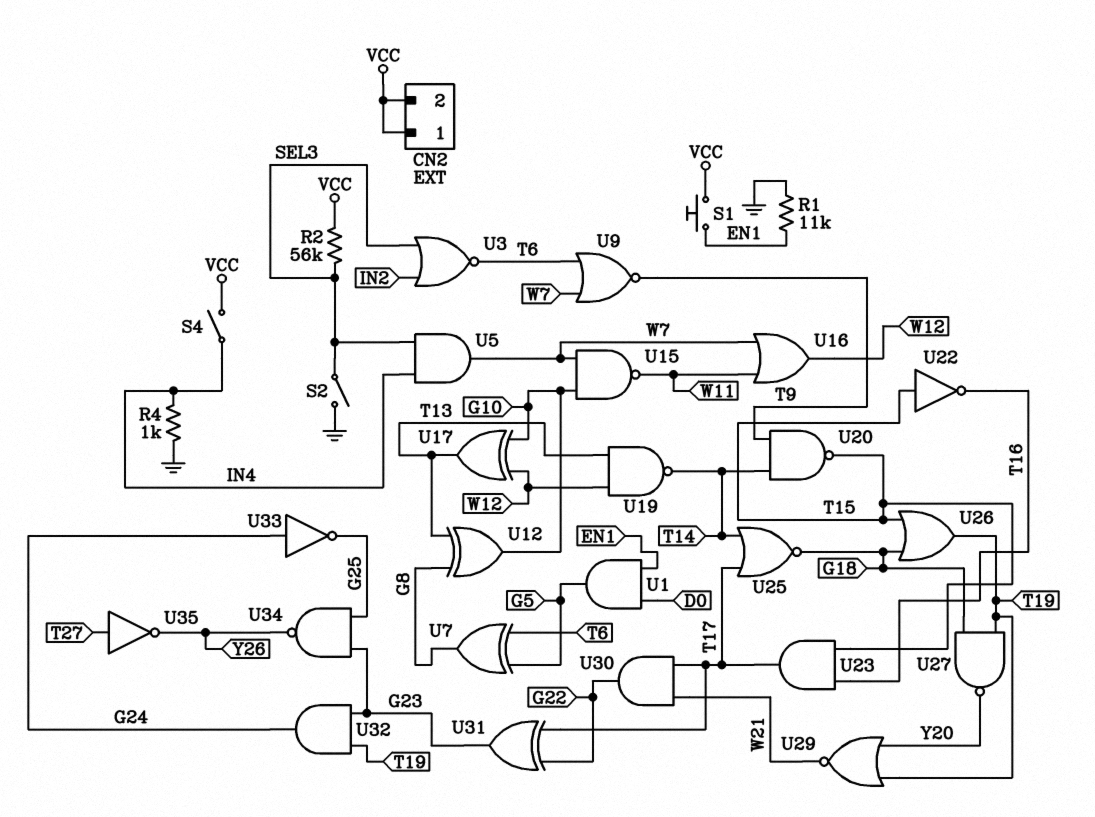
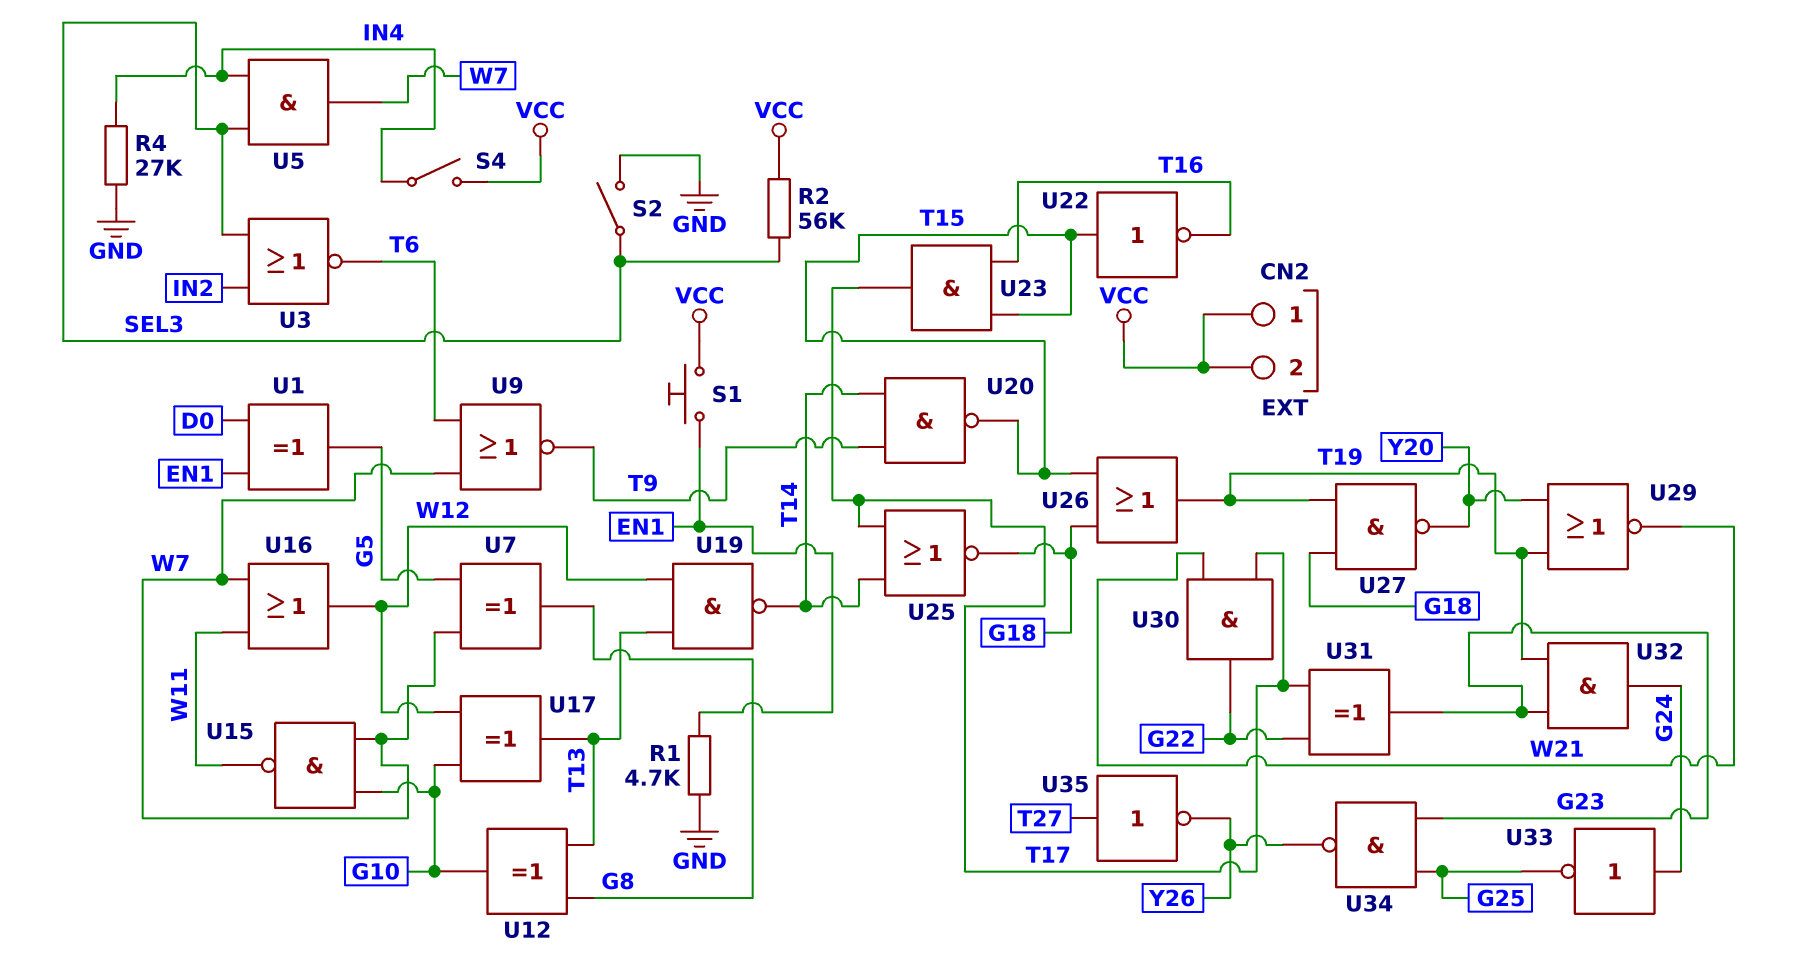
R1: 11k (EN1, GND) -> 4.7k (EN1, GND)
R4: 1k (GND, IN4) -> 27k (GND, IN4)
U1: AND (in D0, in EN1, out G5) -> XOR (in D0, in EN1, out G5)
U7: XOR (in G5, in T6, out G8) -> XOR (in G5, in W7, out G8)

